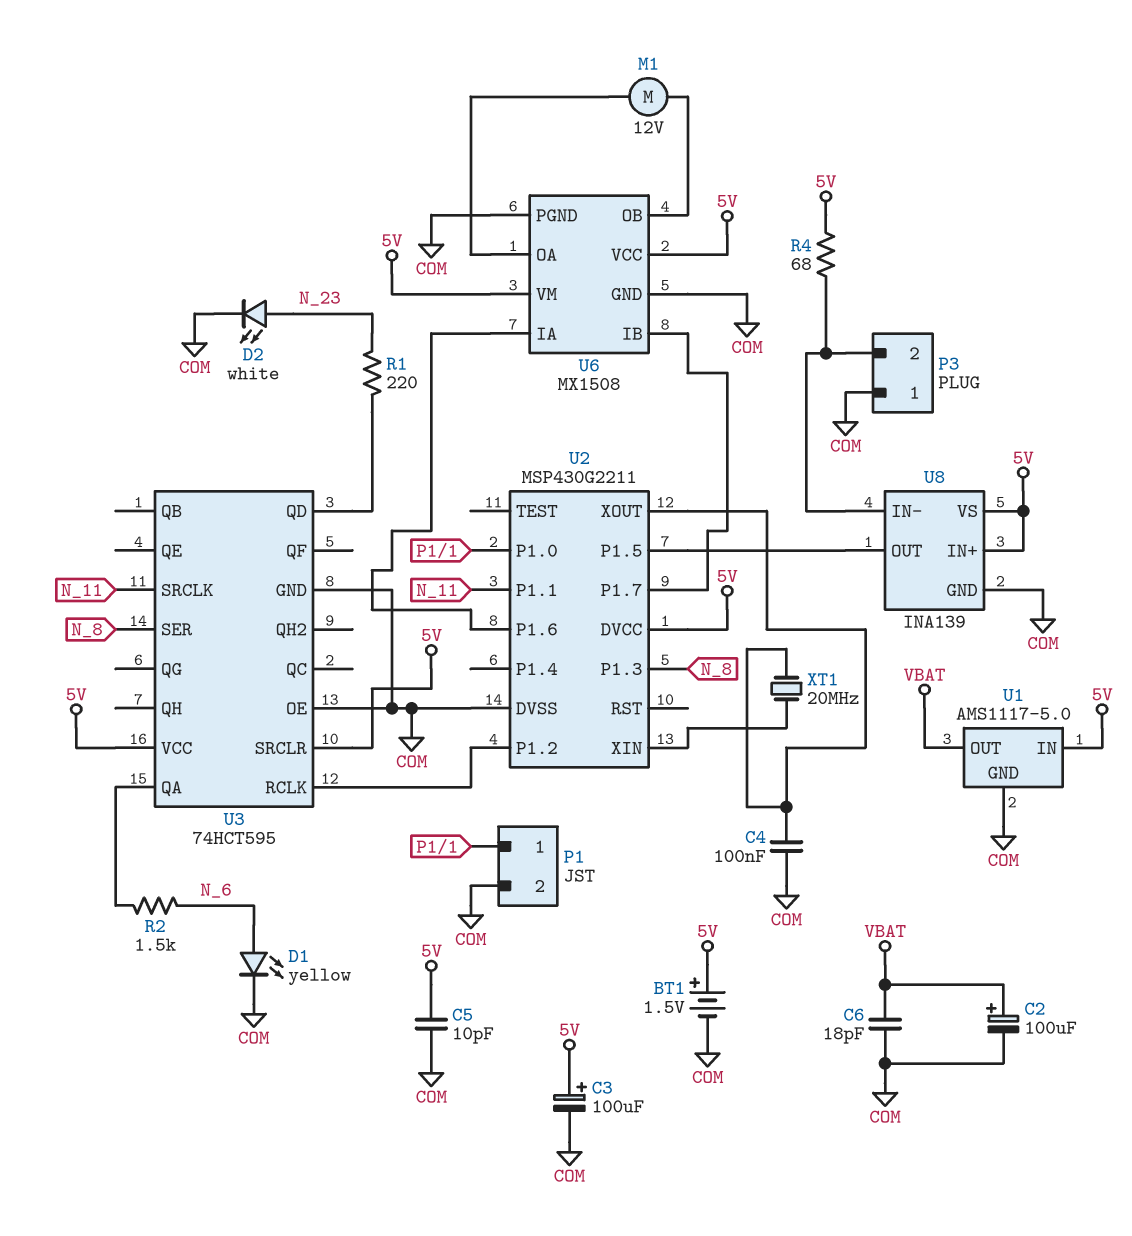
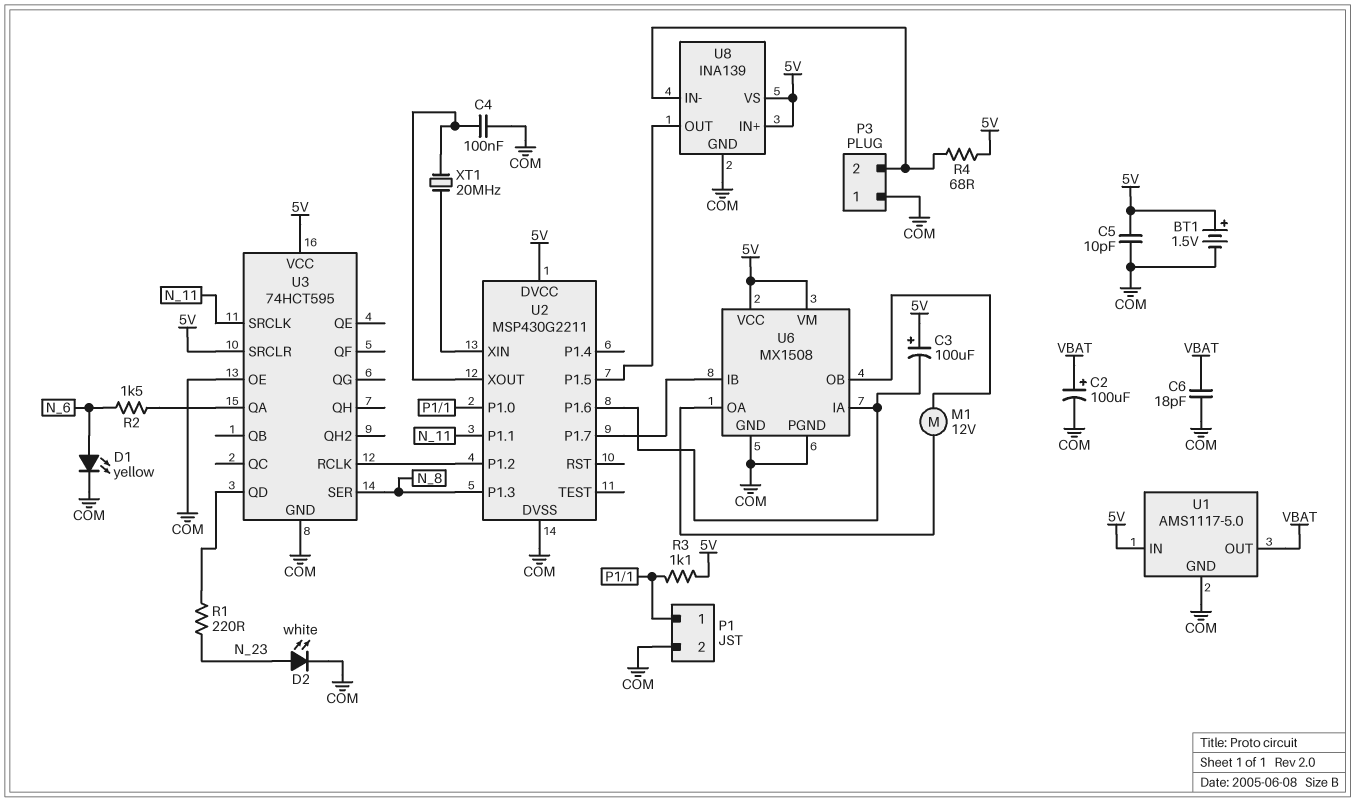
C3: 100uF (plus 5V, minus COM) -> 100uF (plus 5V, minus U2/P1.6)
R3: none -> 1.1k (5V, P1/1)

